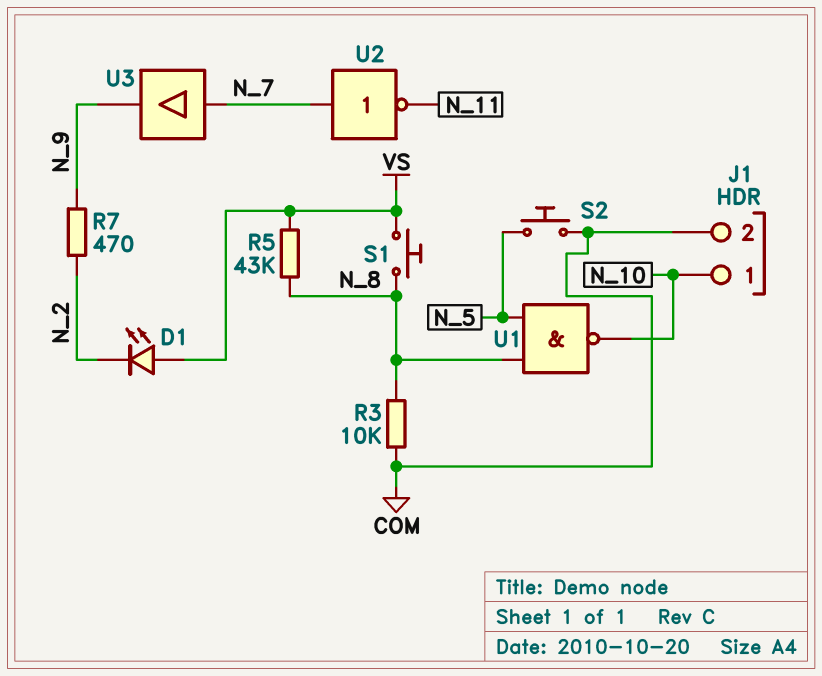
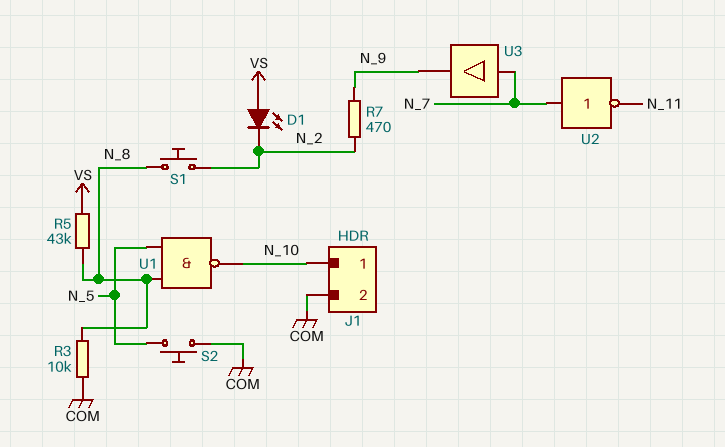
S1: button (N_8, VS) -> button (N_2, N_8)

